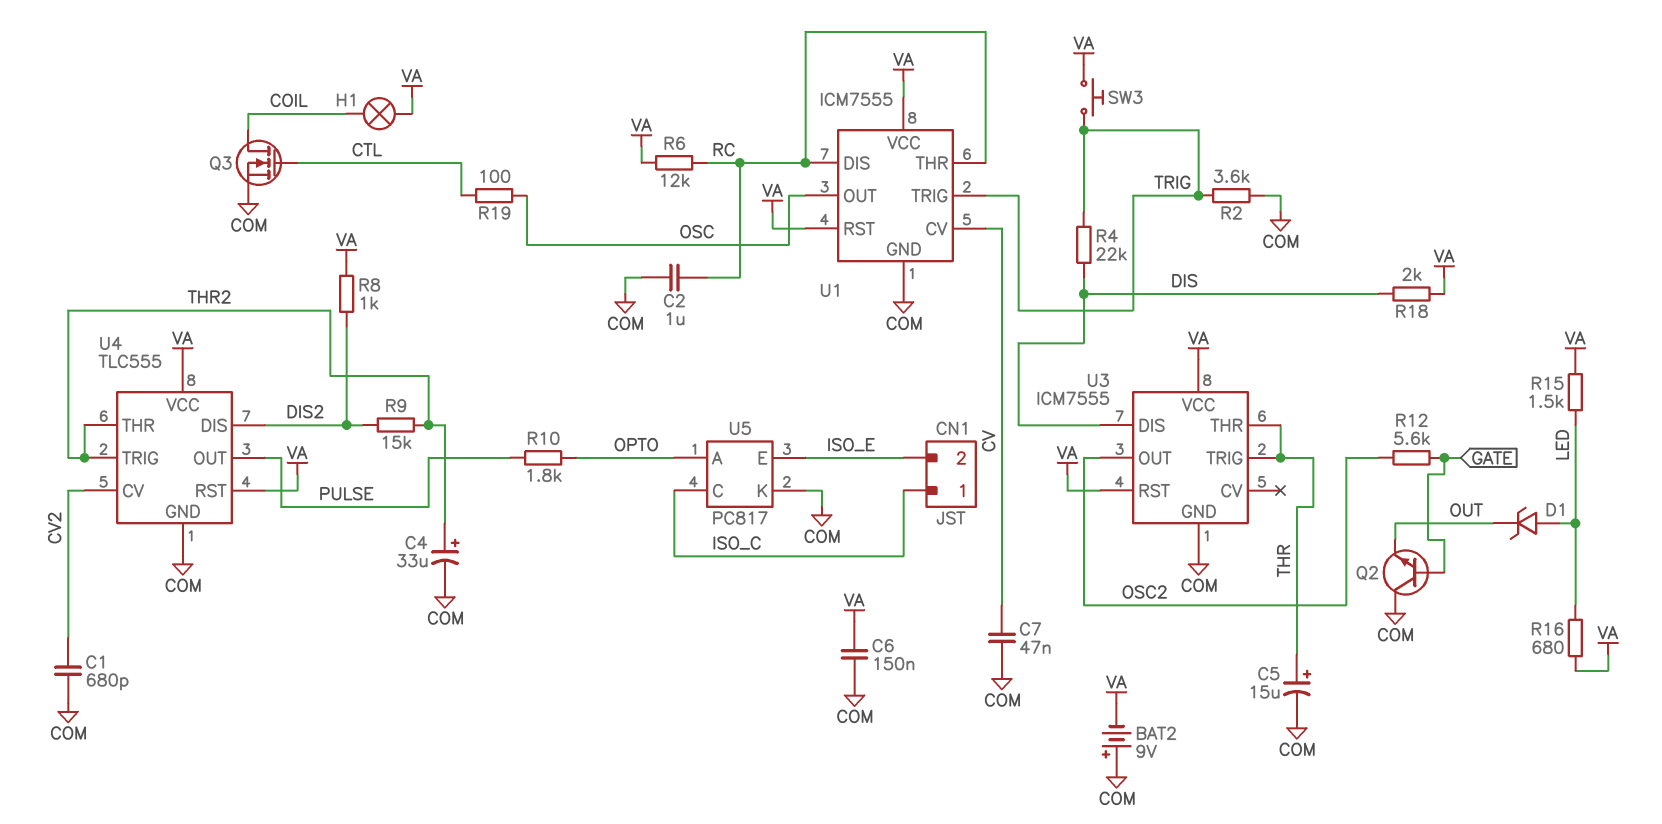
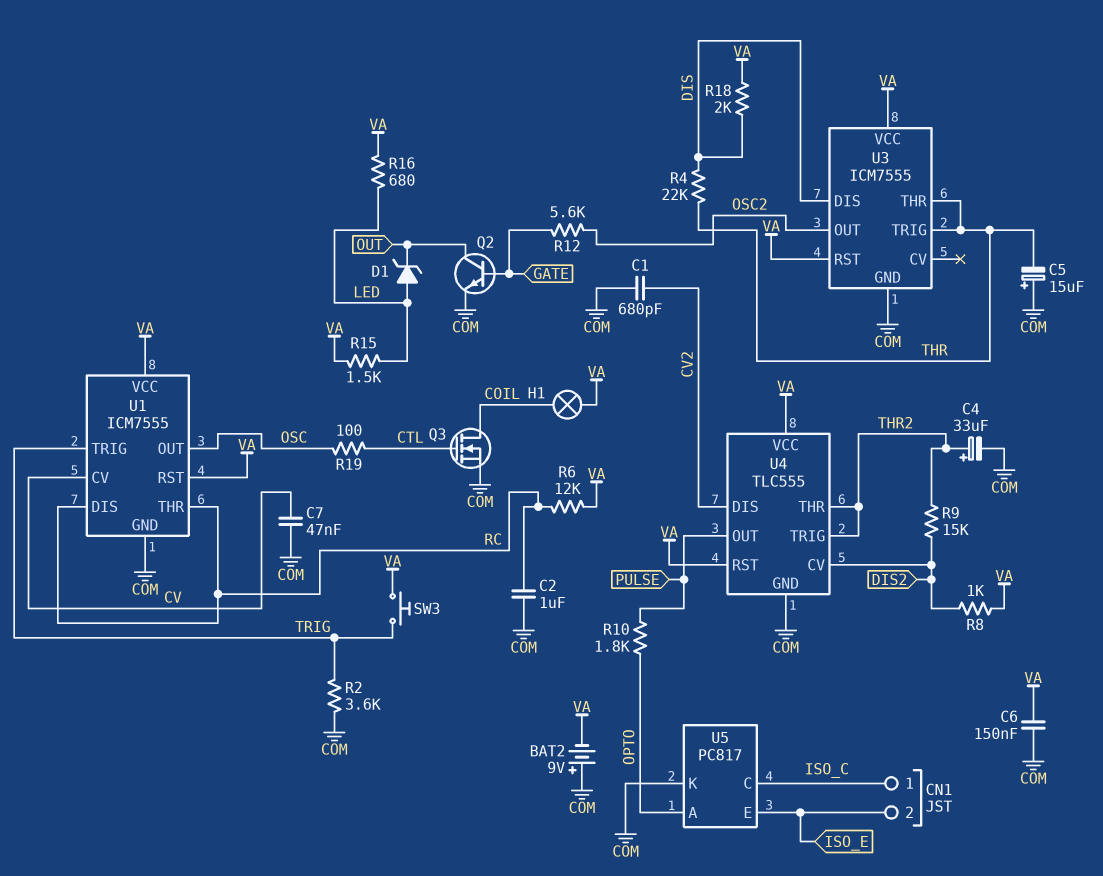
C5: 15uF (plus THR, minus COM) -> 15uF (plus COM, minus THR)
Q2: NPN (B GATE, C COM, E OUT) -> NPN (B GATE, C OUT, E COM)
R4: 22k (DIS, TRIG) -> 22k (DIS, THR)
U4 pin CV: CV2 -> DIS2
U4 pin DIS: DIS2 -> CV2

